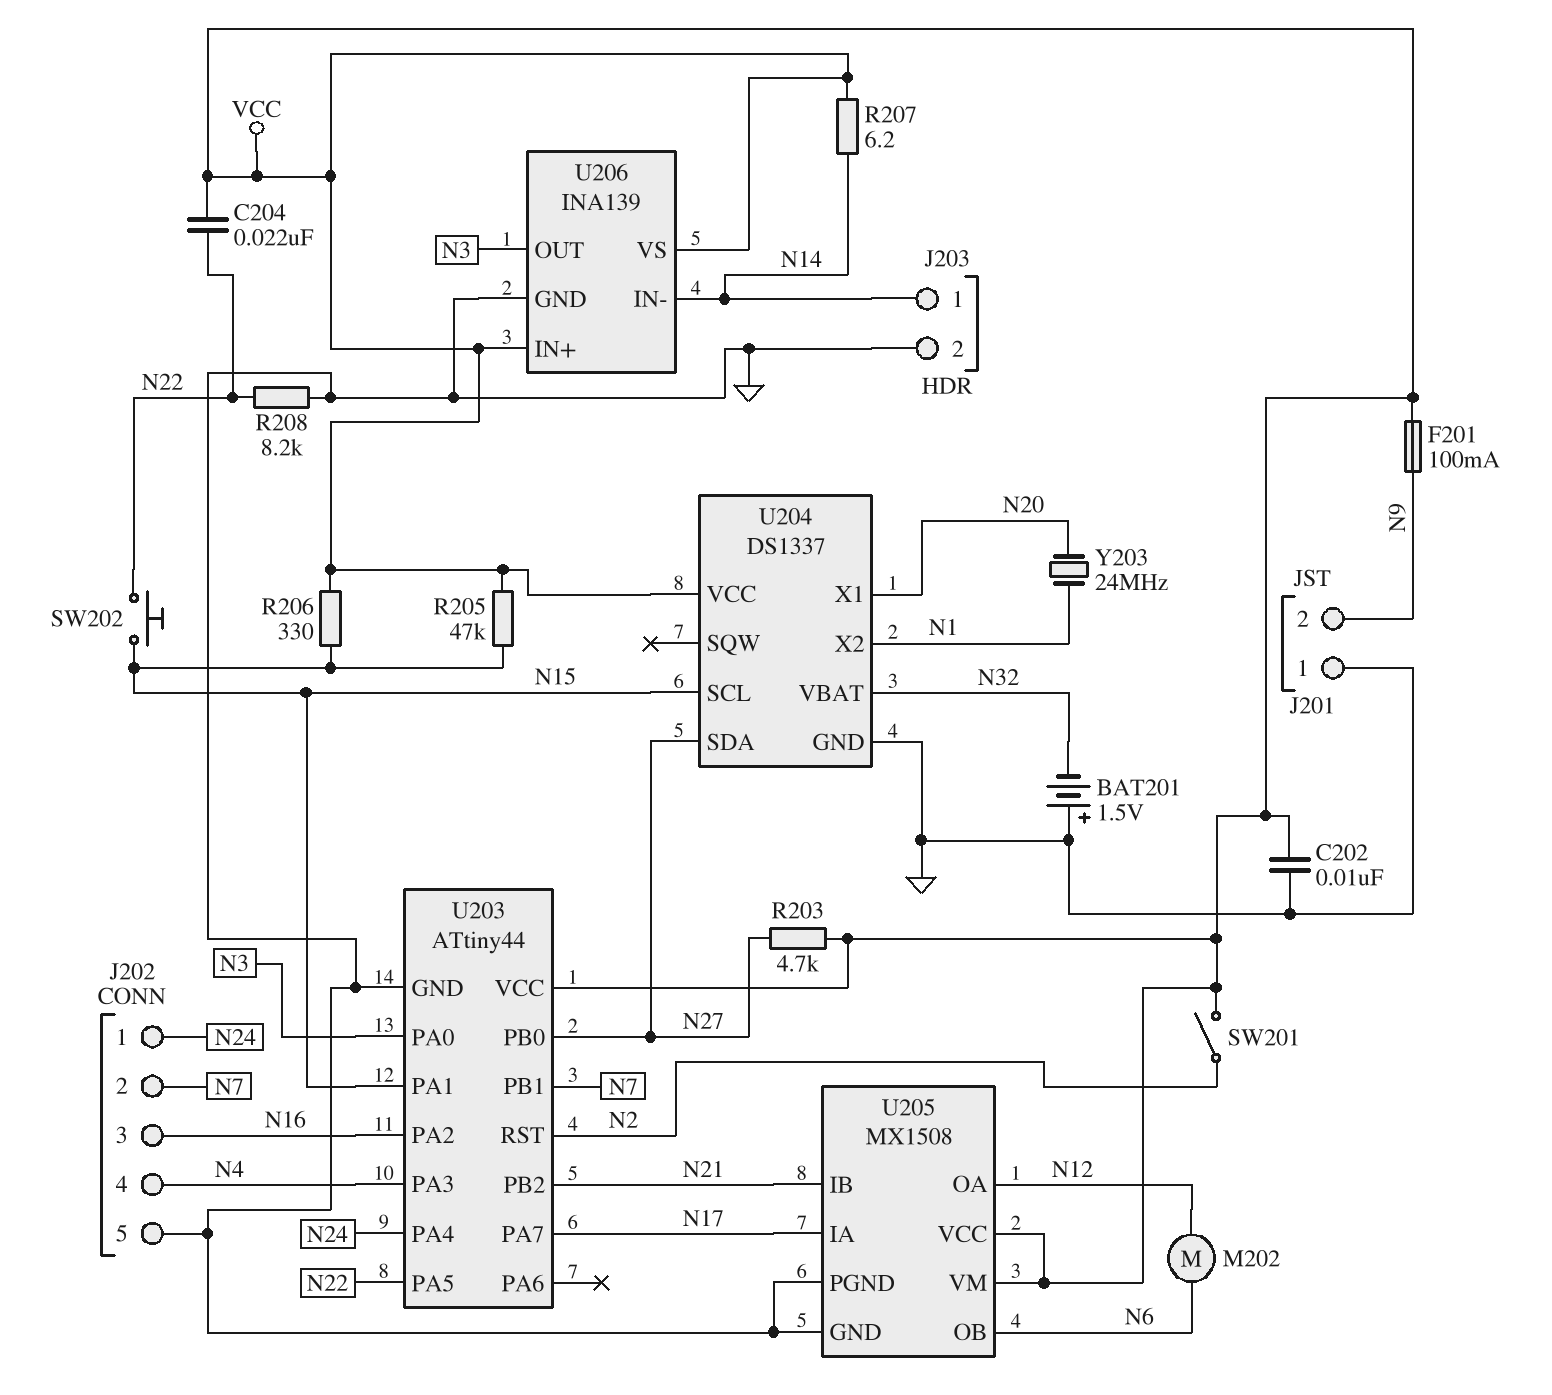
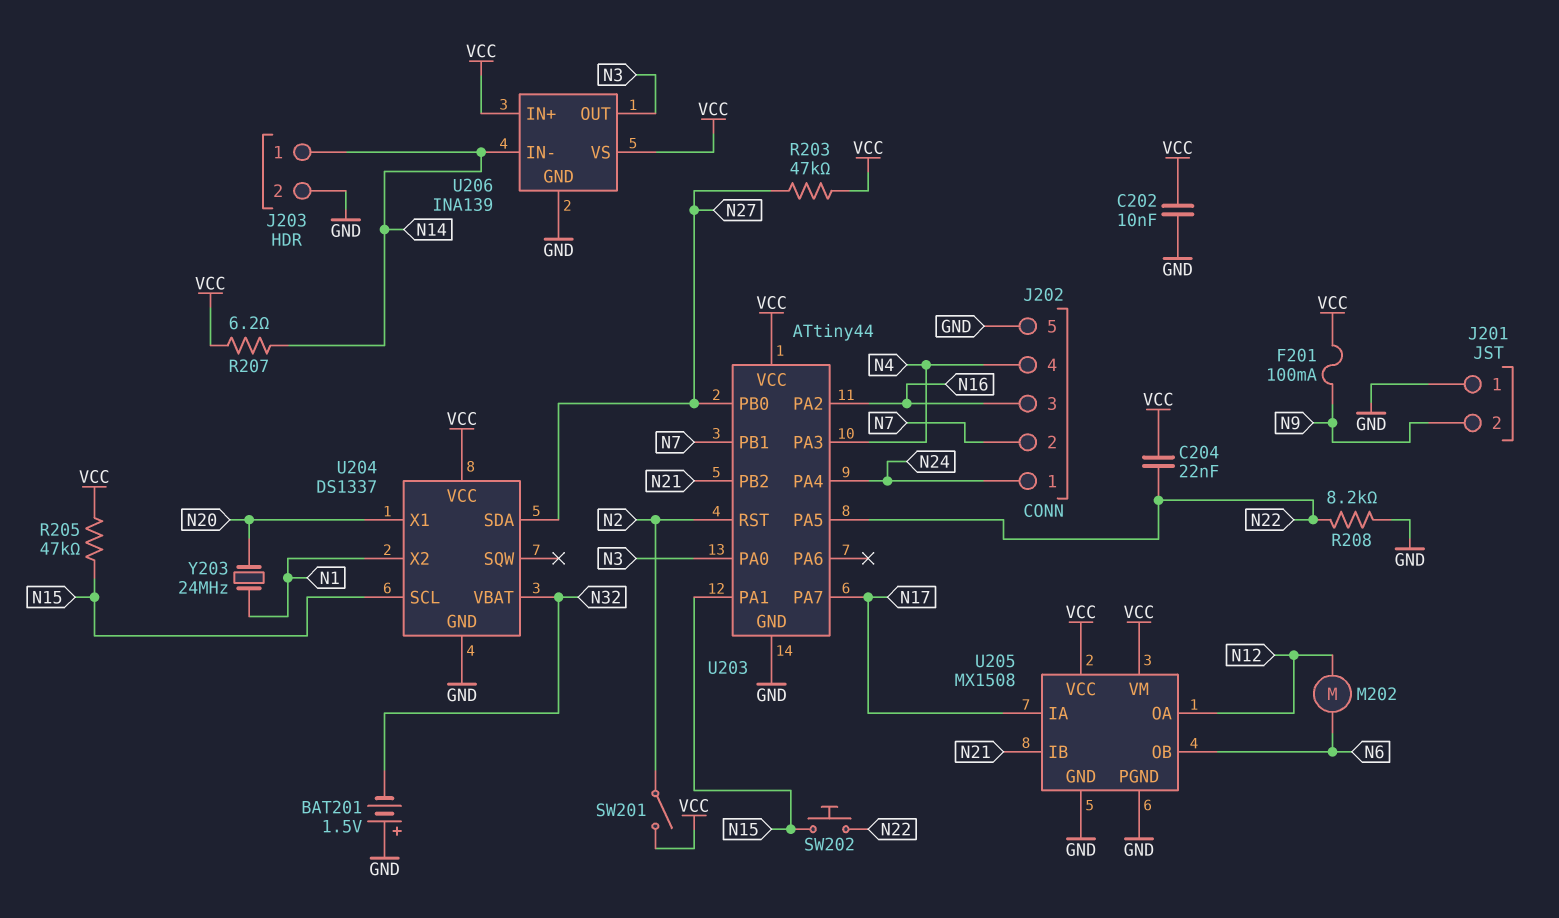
R203: 4.7k (N27, VCC) -> 47k (N27, VCC)
R206: 330 (N15, VCC) -> none

